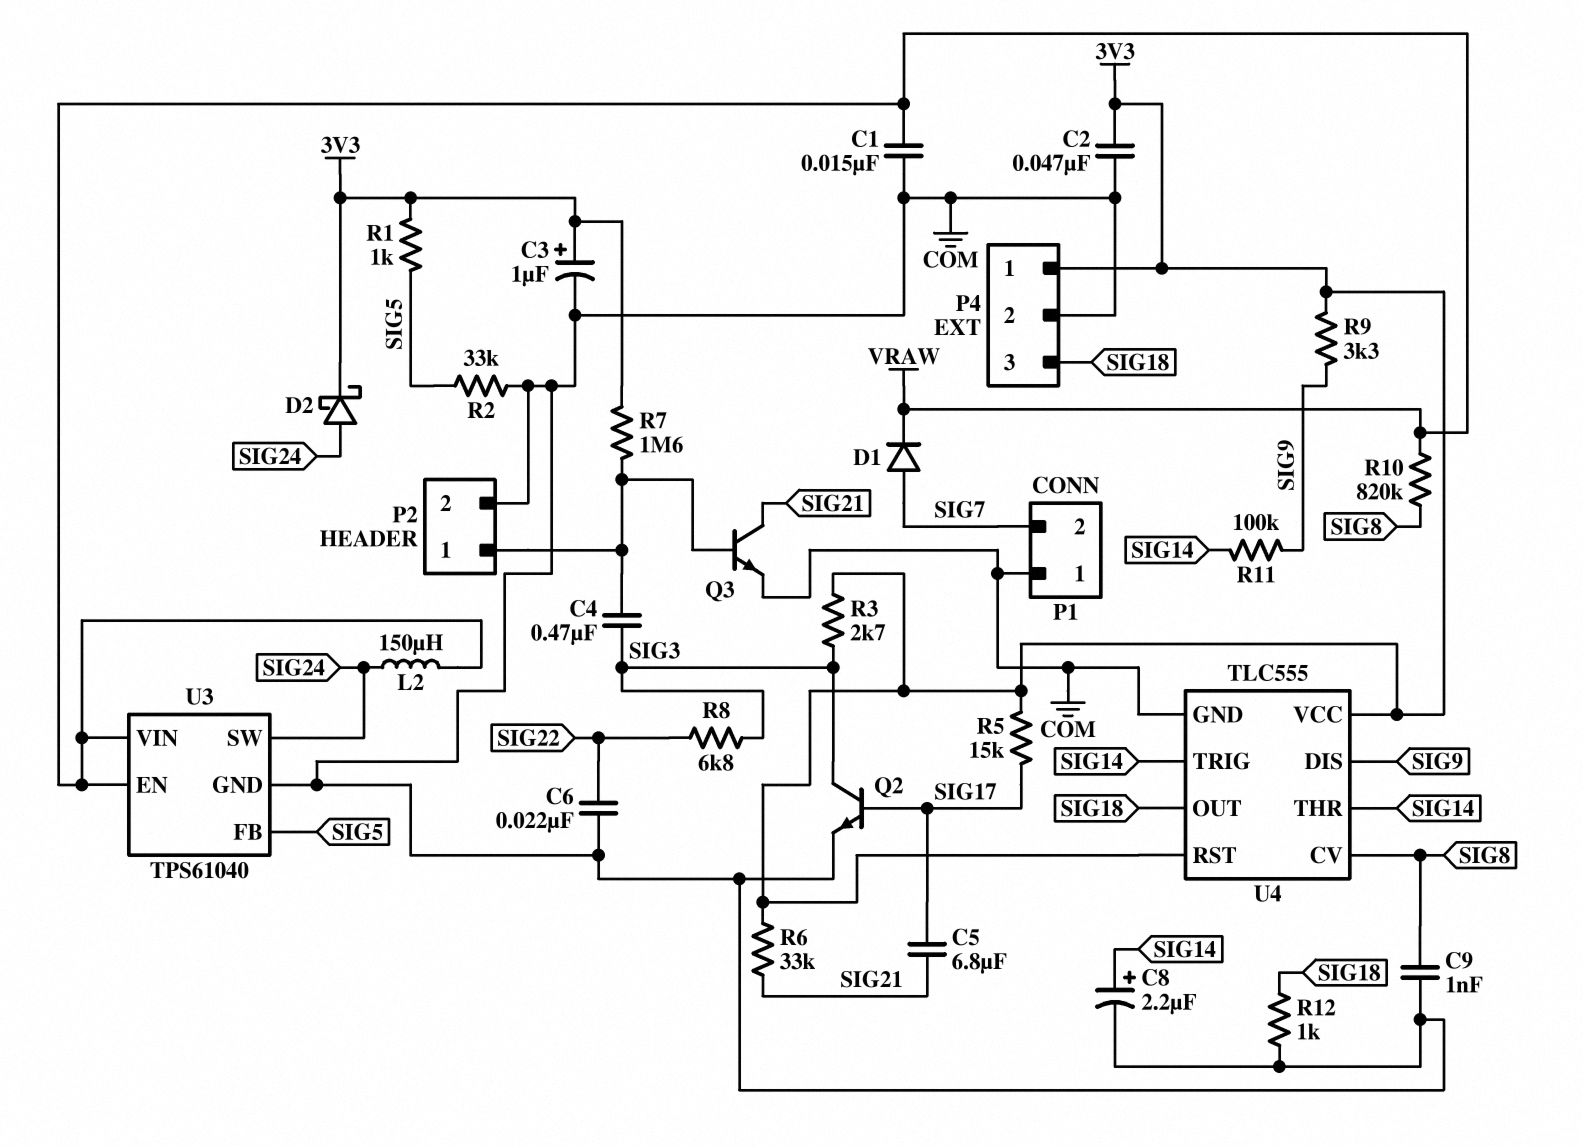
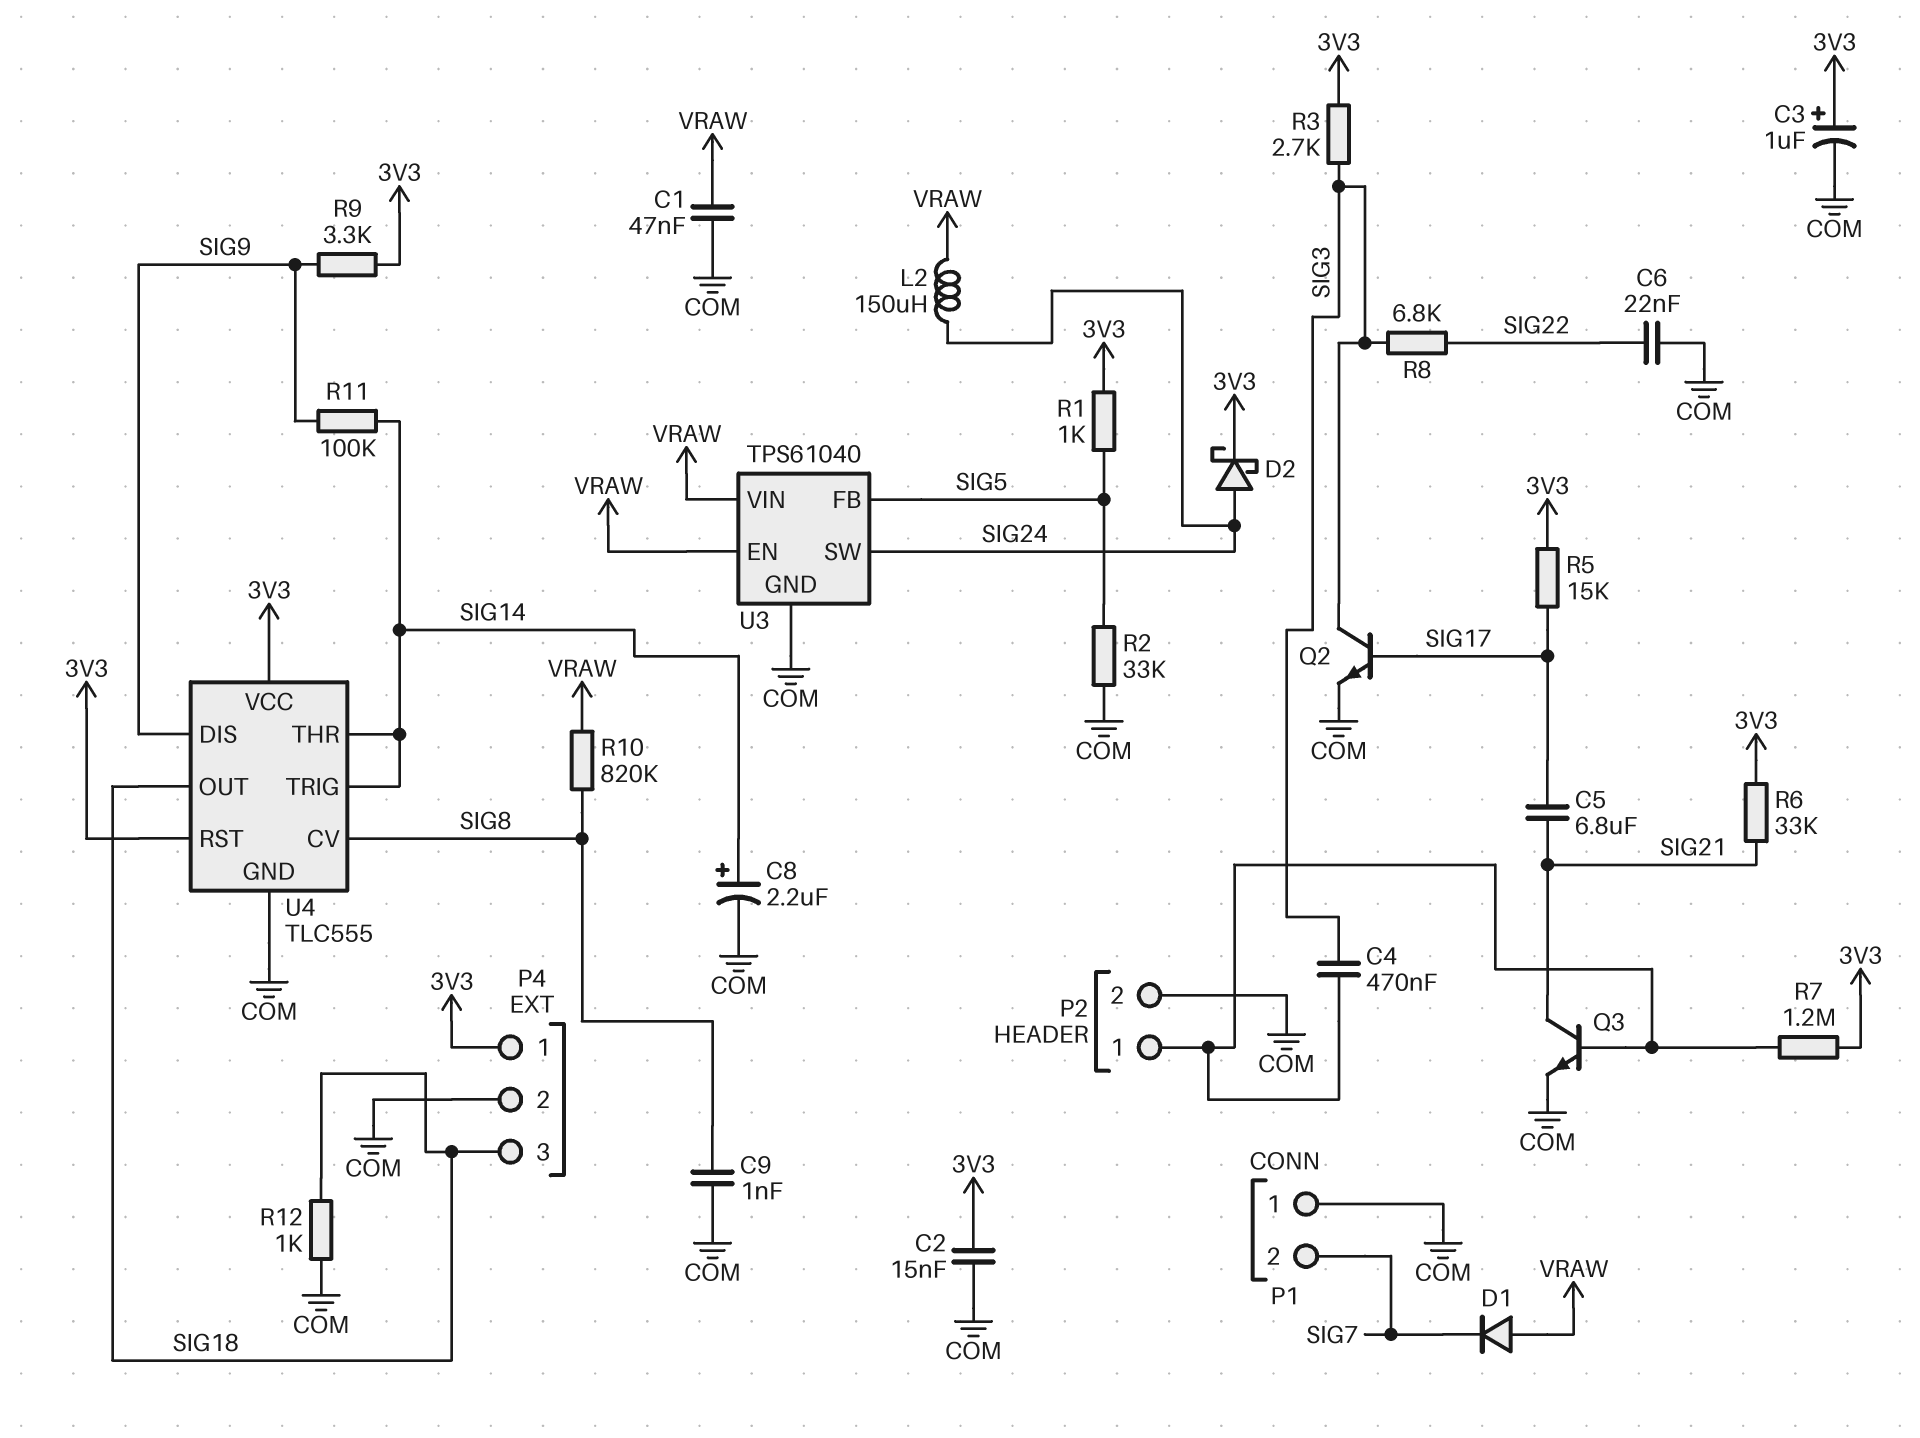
C1: 15nF (COM, VRAW) -> 47nF (COM, VRAW)
C2: 47nF (3V3, COM) -> 15nF (3V3, COM)
D1: diode (A SIG7, K VRAW) -> diode (A VRAW, K SIG7)
R7: 1.6M (3V3, P2/1) -> 1.2M (3V3, P2/1)

